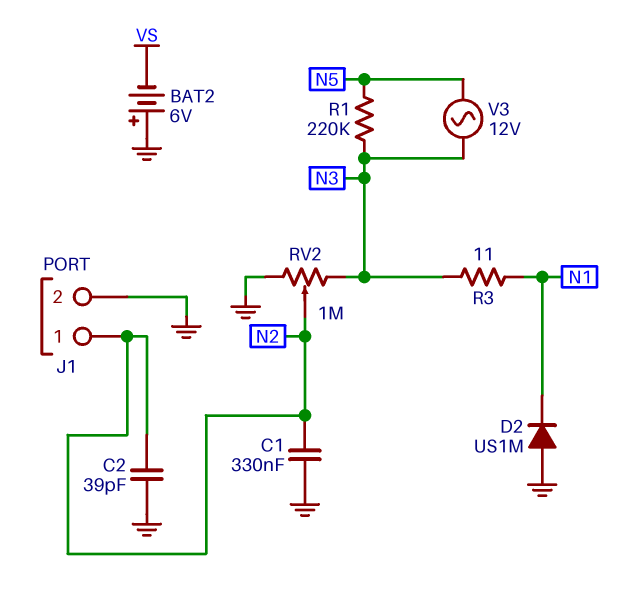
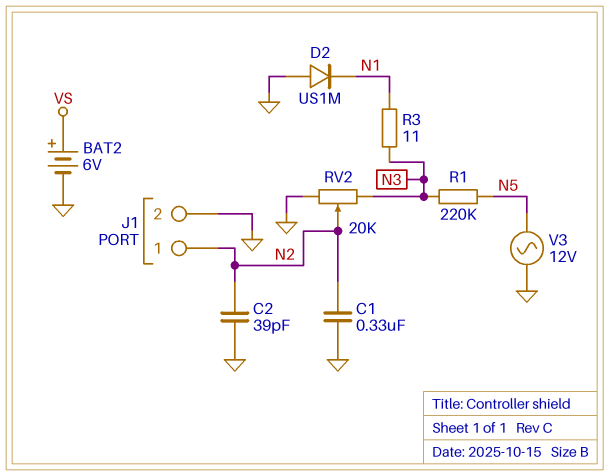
BAT2: 6V (plus GND, minus VS) -> 6V (plus VS, minus GND)
RV2: 1M (GND, N3, wiper N2) -> 20k (GND, N3, wiper N2)
V3: AC 12V (N3, N5) -> AC 12V (GND, N5)

